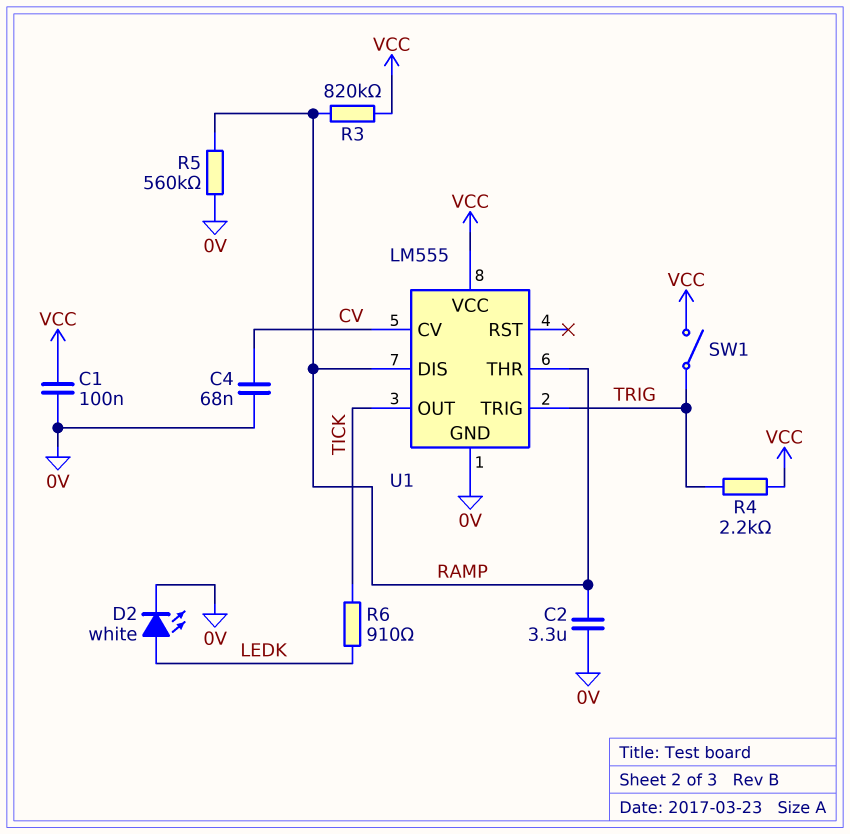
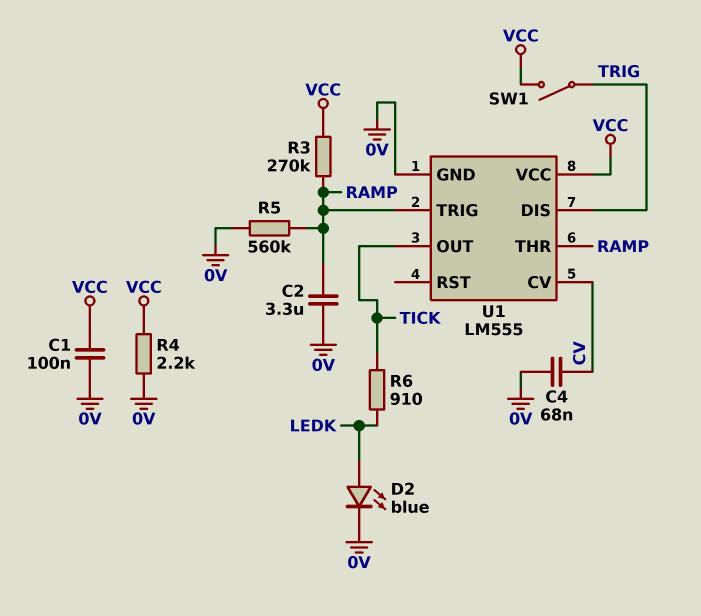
D2: LED white (A LEDK, K 0V) -> LED blue (A LEDK, K 0V)
R3: 820k (RAMP, VCC) -> 270k (RAMP, VCC)
R4: 2.2k (TRIG, VCC) -> 2.2k (0V, VCC)
U1 pin DIS: RAMP -> TRIG
U1 pin TRIG: TRIG -> RAMP

